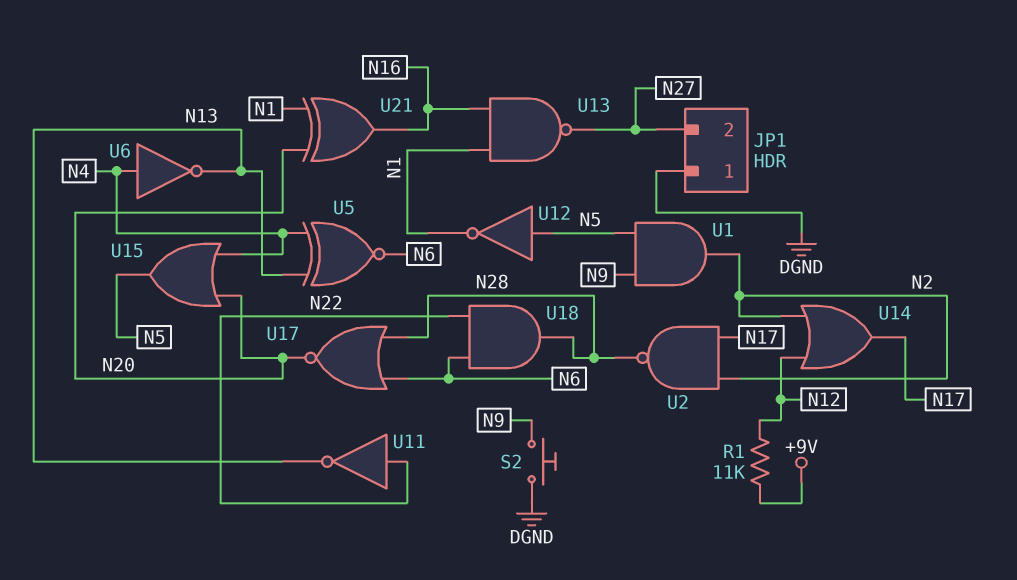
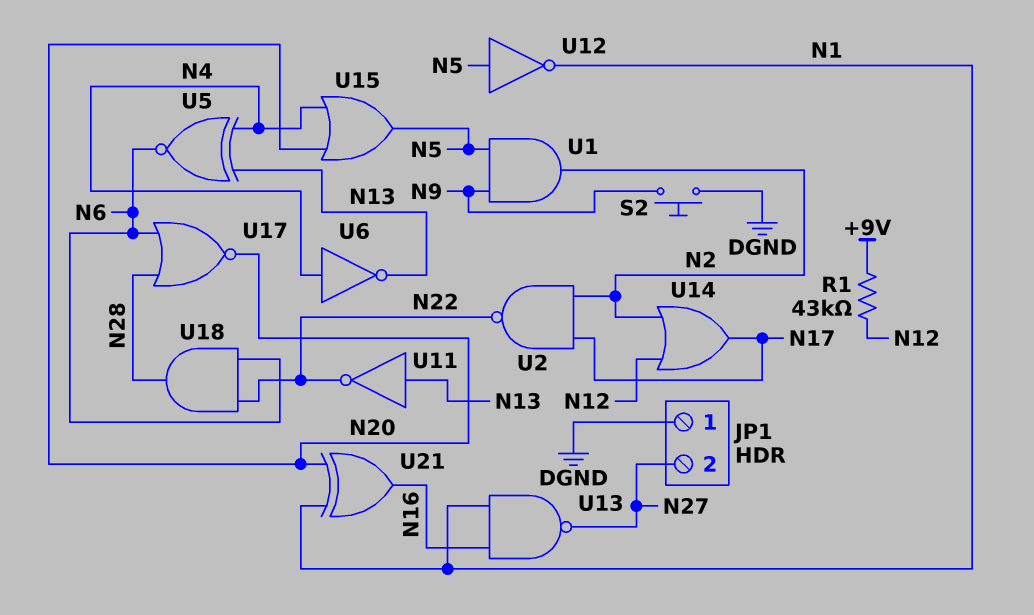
R1: 11k (+9V, N12) -> 43k (+9V, N12)
U2: NAND (in N2, in N17, out N28) -> NAND (in N2, in N17, out N22)
U11: NOT (in N22, out N13) -> NOT (in N13, out N22)

